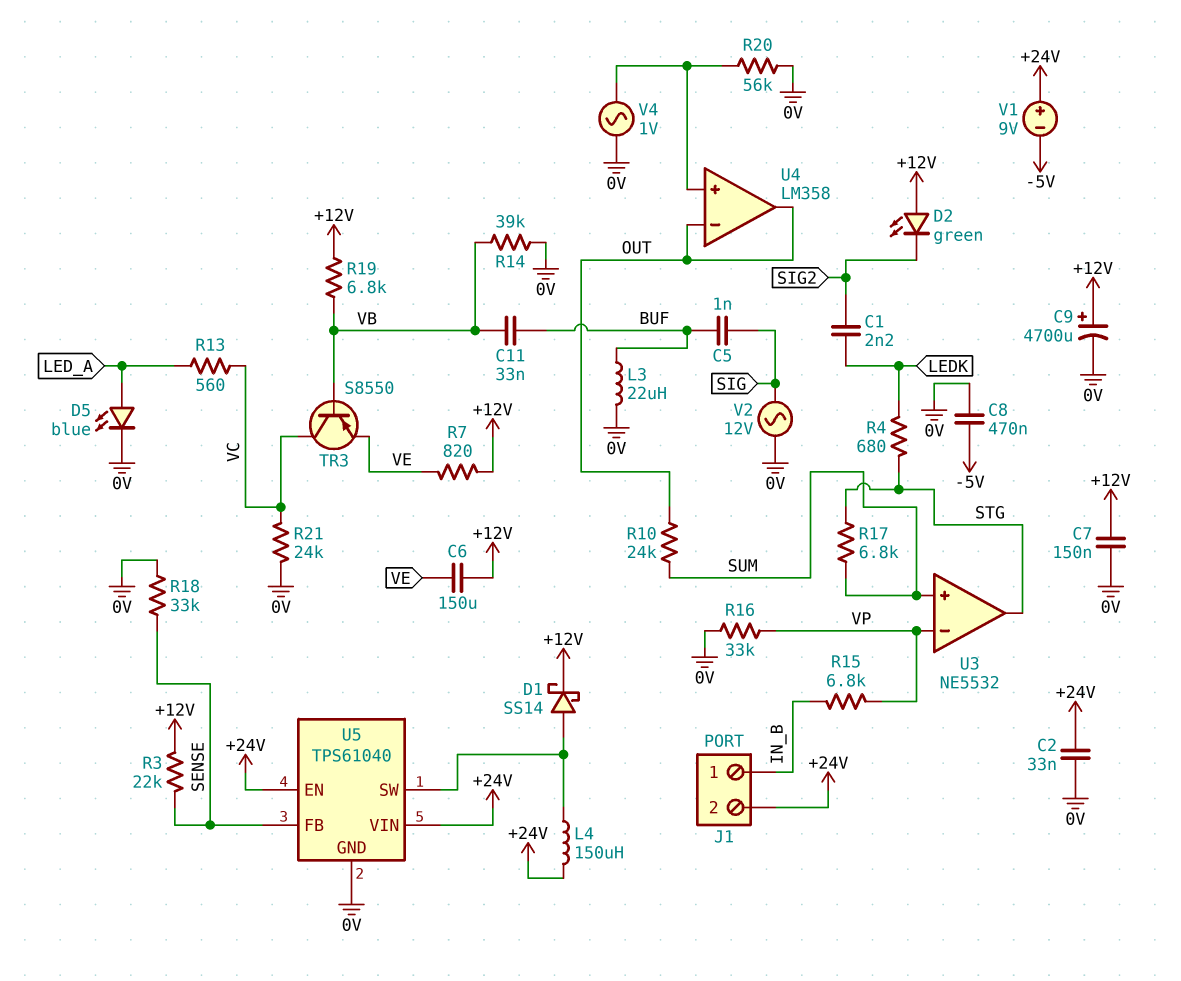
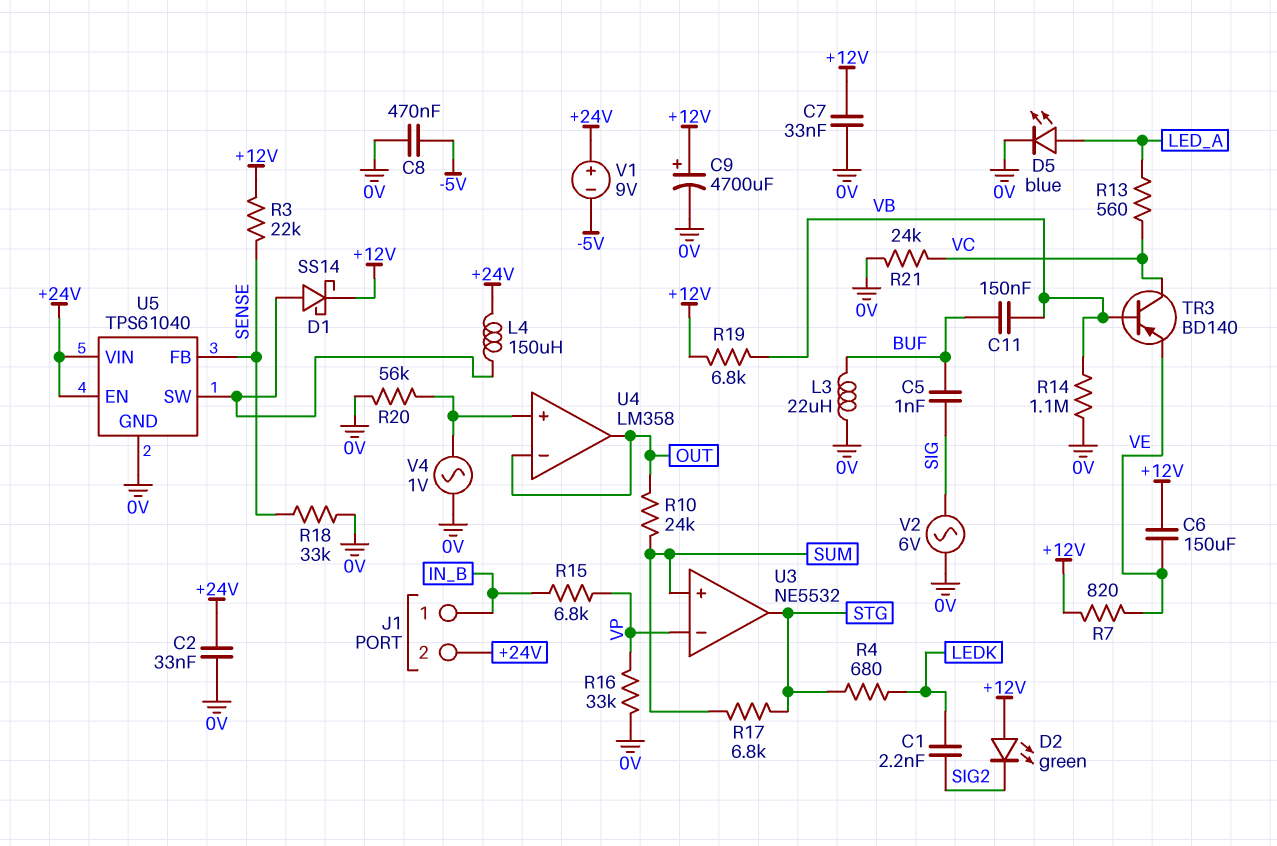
C7: 150nF (+12V, 0V) -> 33nF (+12V, 0V)
C11: 33nF (BUF, VB) -> 150nF (BUF, VB)
R14: 39k (0V, VB) -> 1.1M (0V, VB)
TR3: PNP S8550 (B VB, C VC, E VE) -> PNP BD140 (B VB, C VC, E VE)
V2: AC 12V (0V, SIG) -> AC 6V (0V, SIG)

